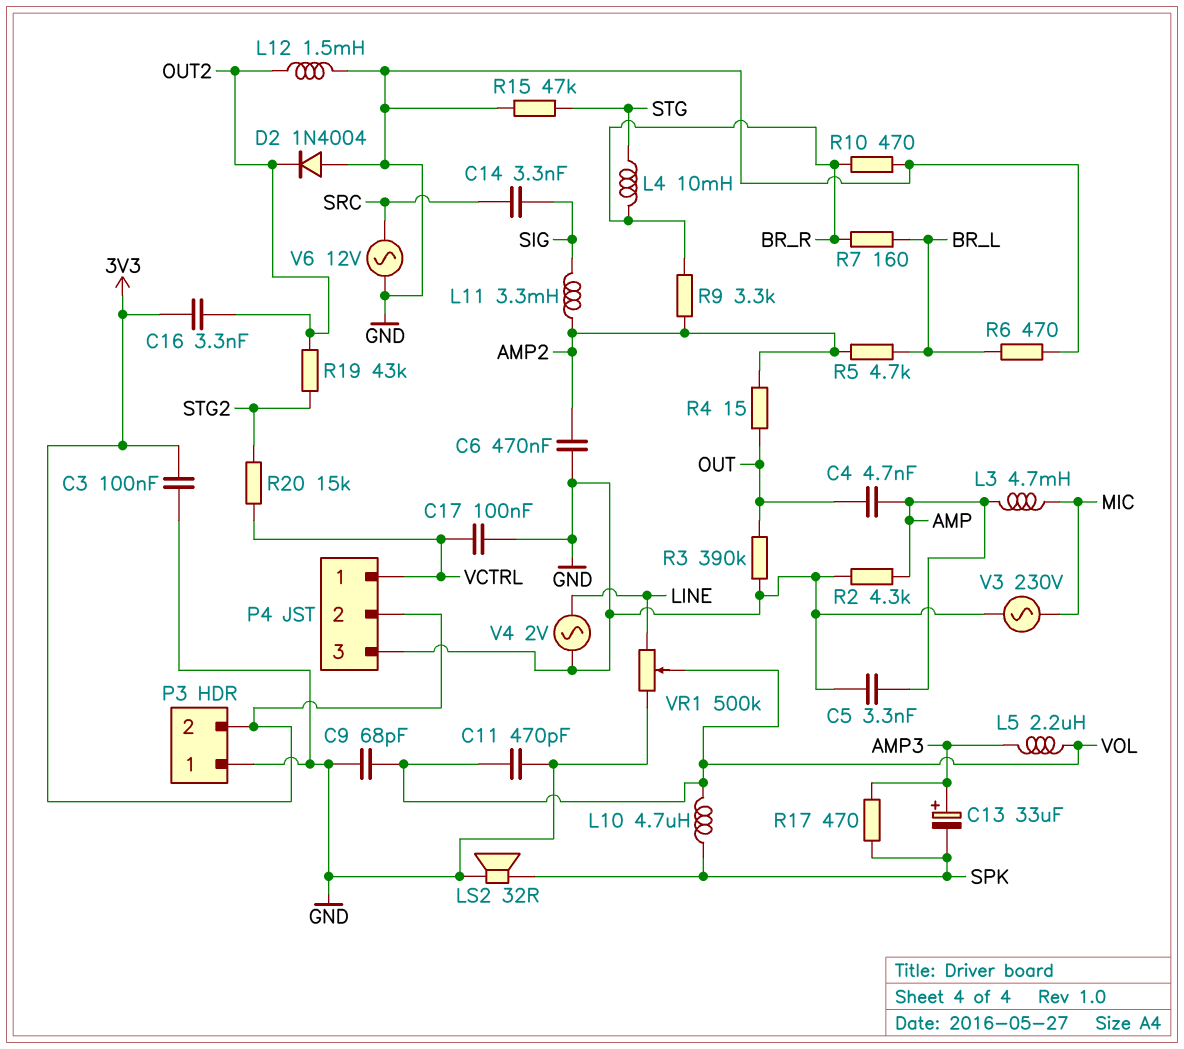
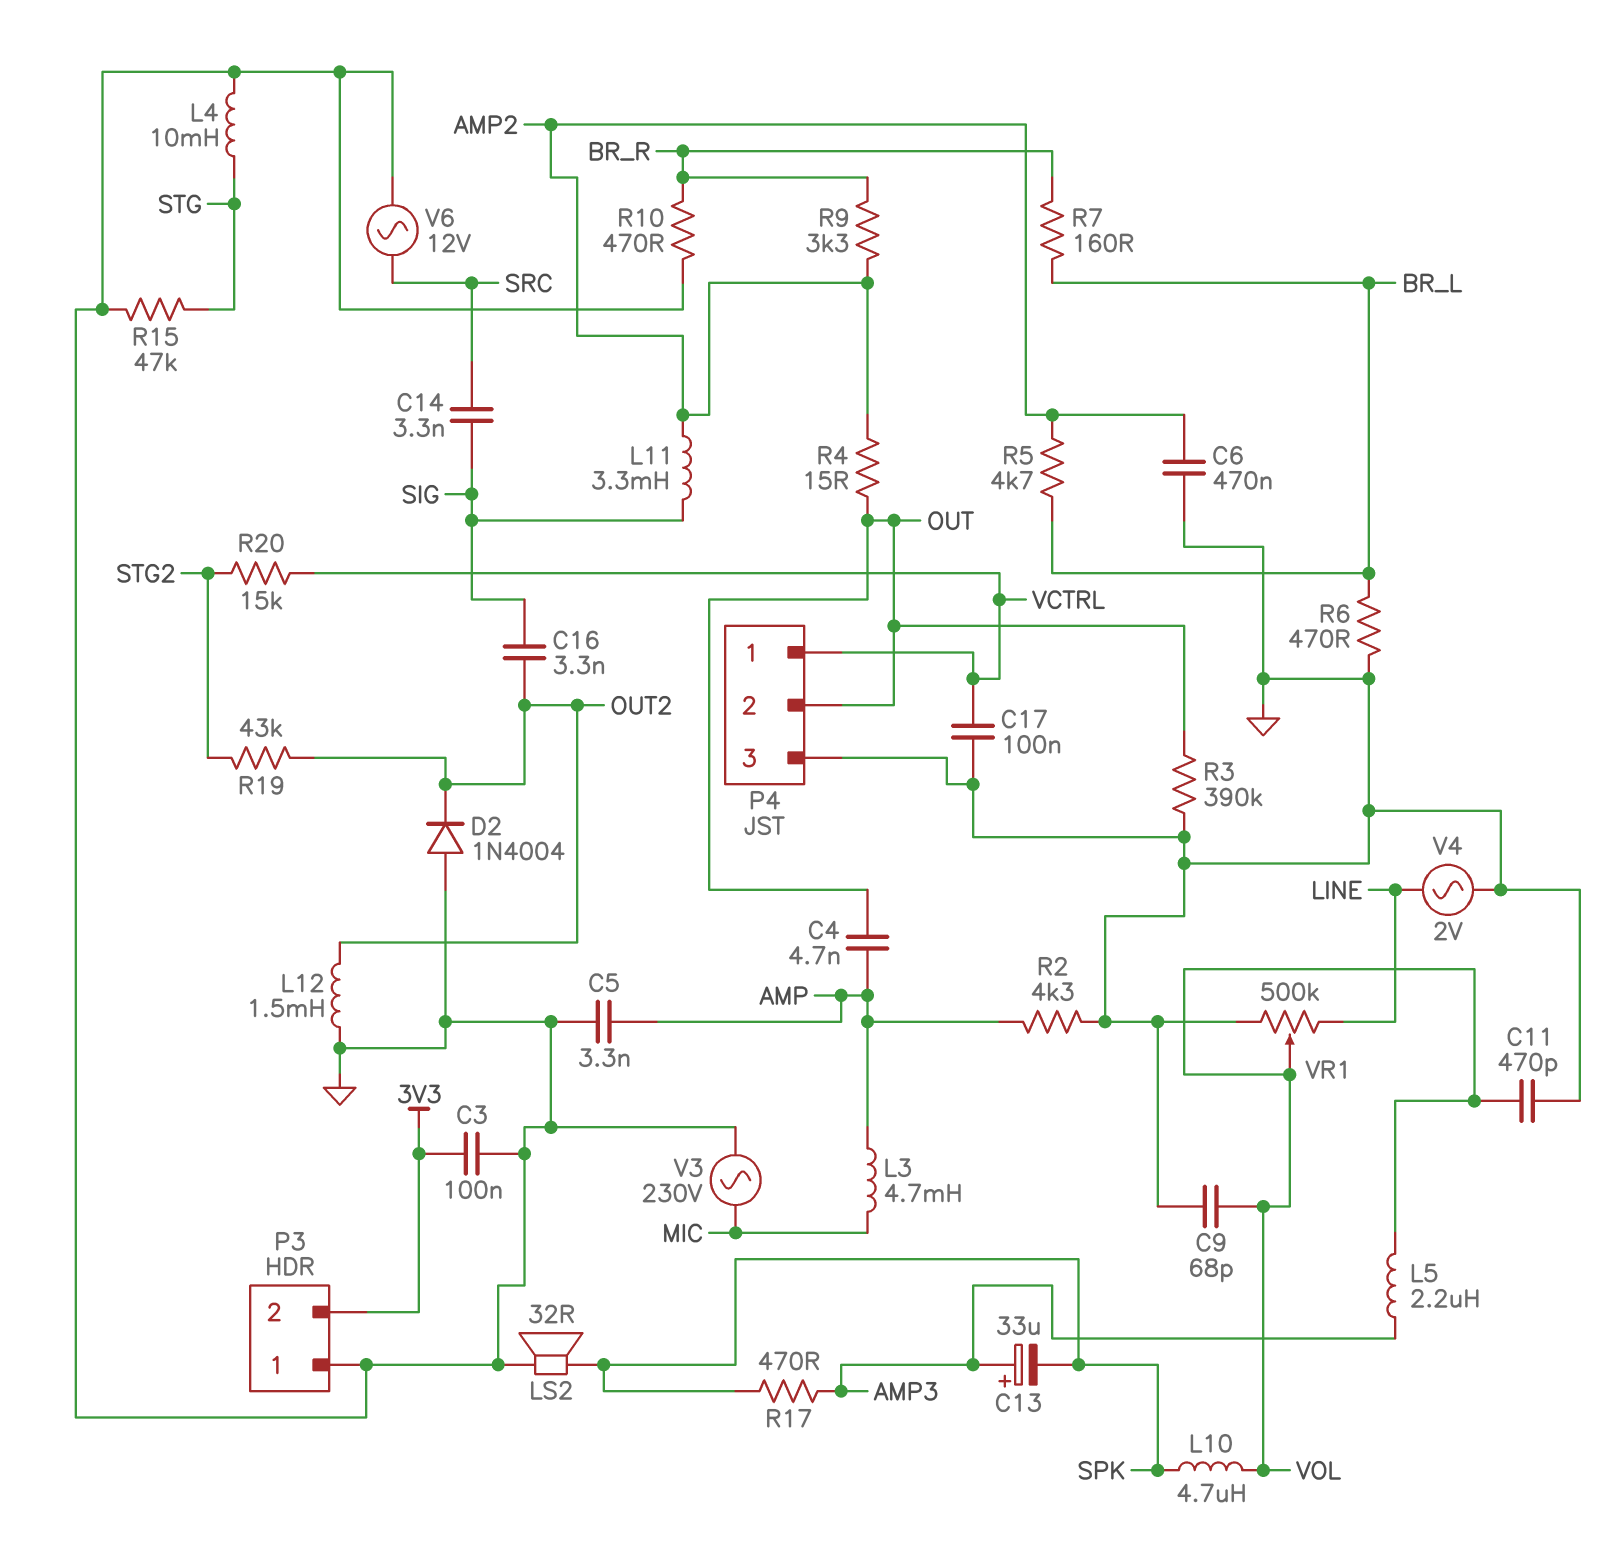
C16: 3.3nF (3V3, OUT2) -> 3.3nF (OUT2, SIG)
L4: 10mH (BR_R, STG) -> 10mH (GND, STG)
P4 pin 2: 3V3 -> OUT

